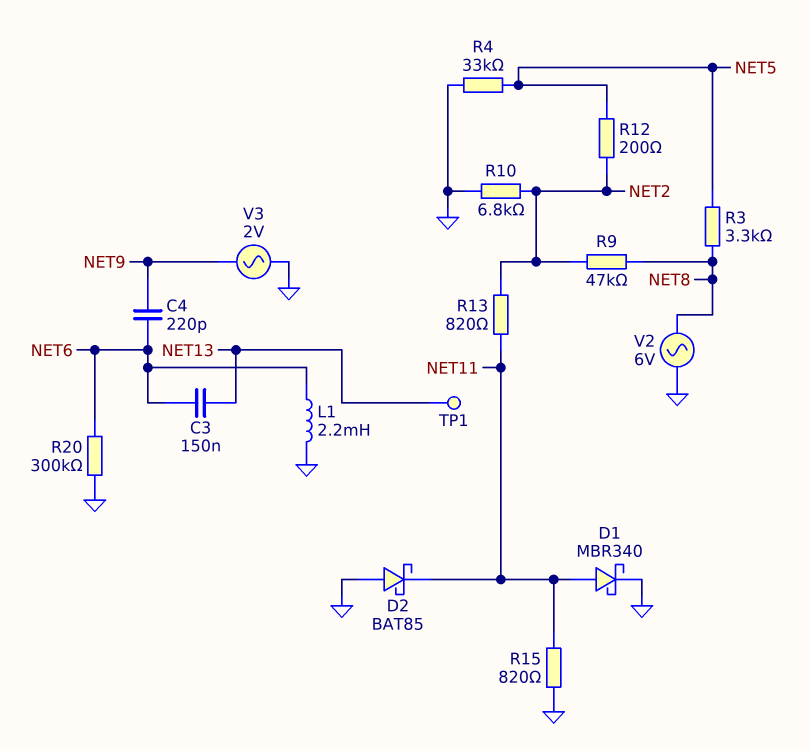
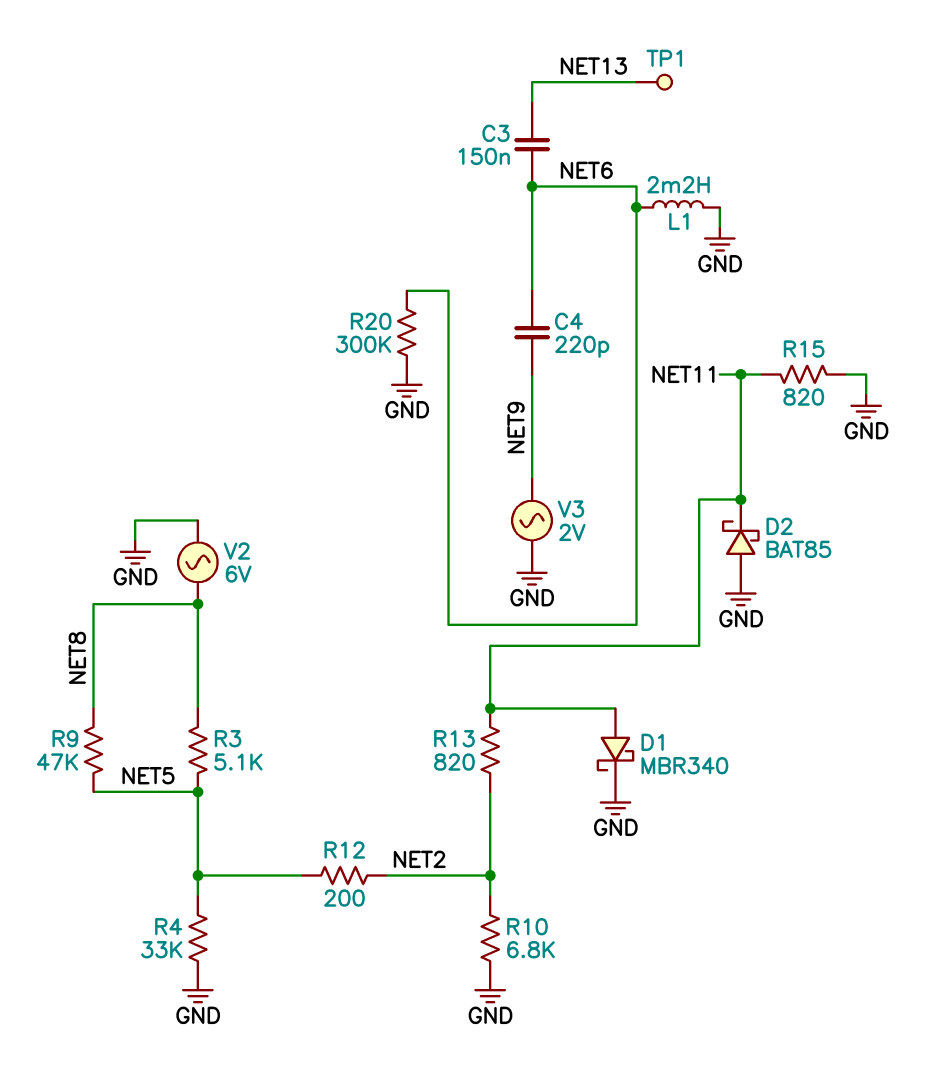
R3: 3.3k (NET5, NET8) -> 5.1k (NET5, NET8)
R9: 47k (NET2, NET8) -> 47k (NET5, NET8)

